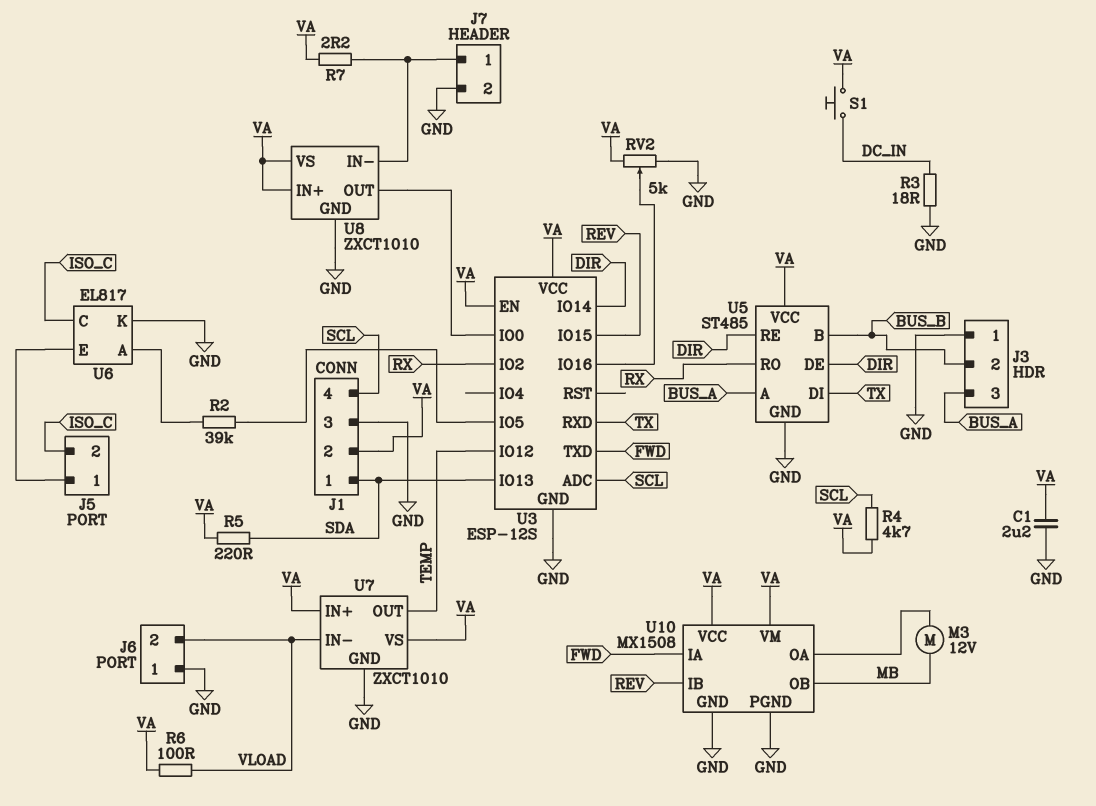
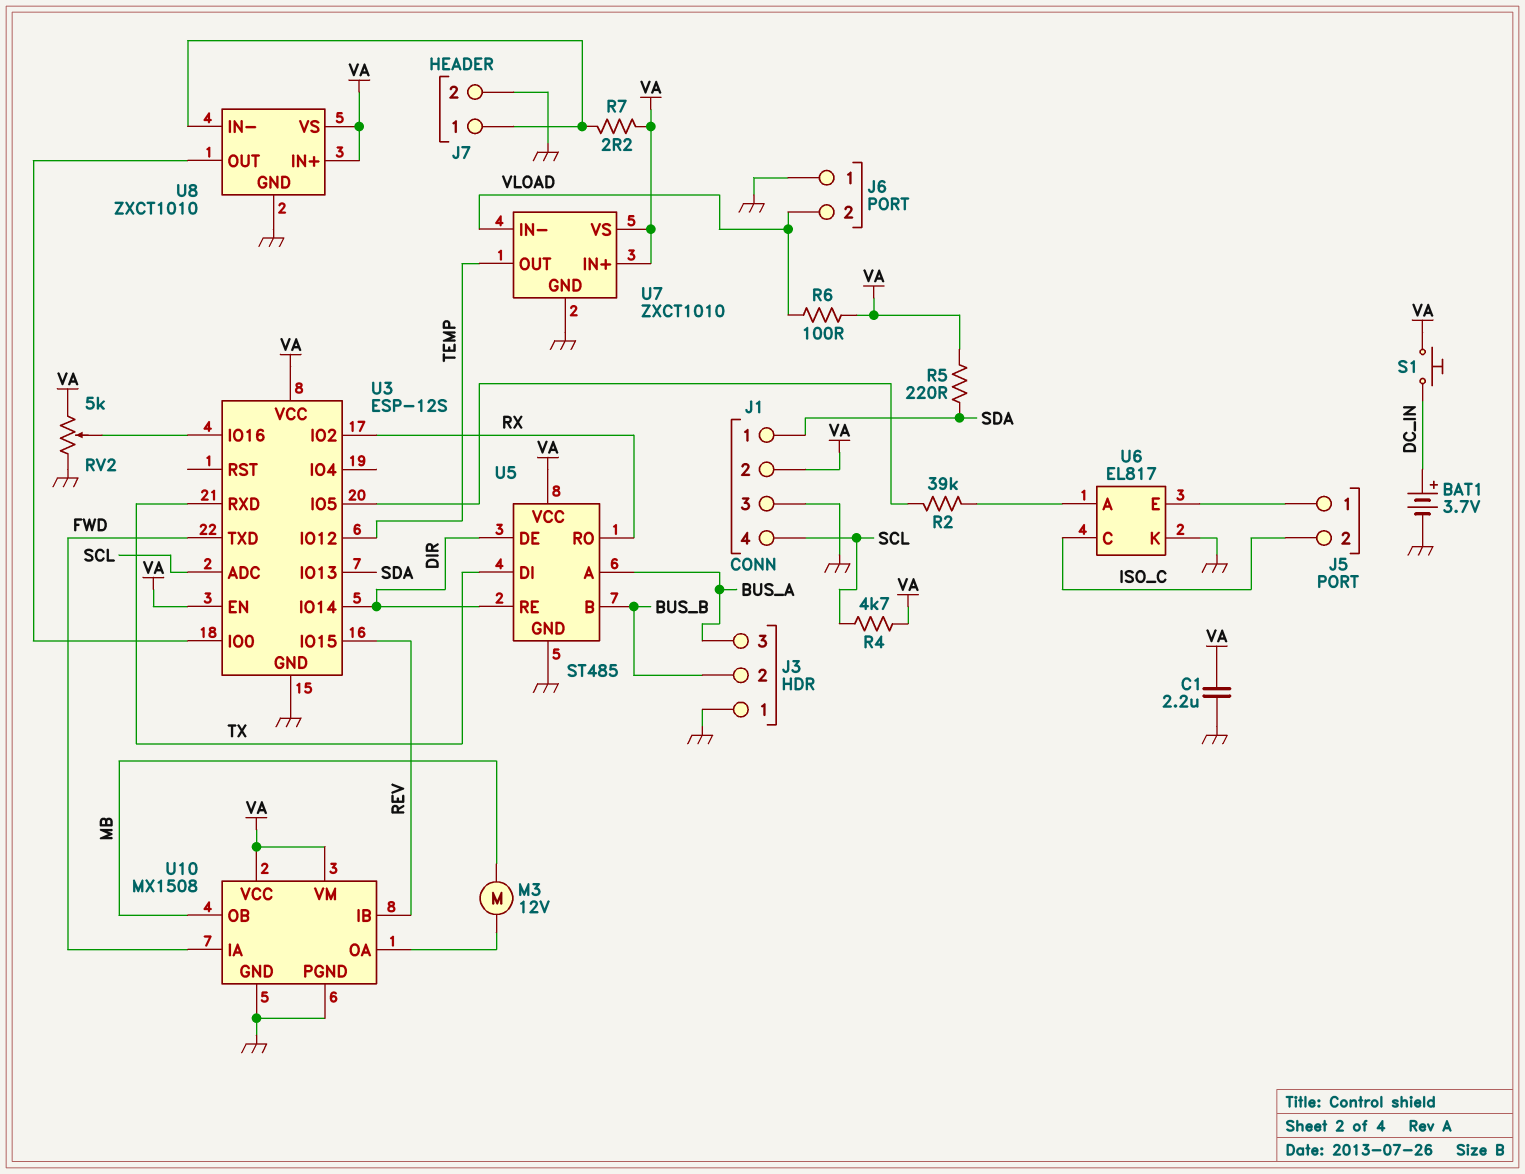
BAT1: none -> 3.7V (plus DC_IN, minus GND)
R3: 18 (DC_IN, GND) -> none

